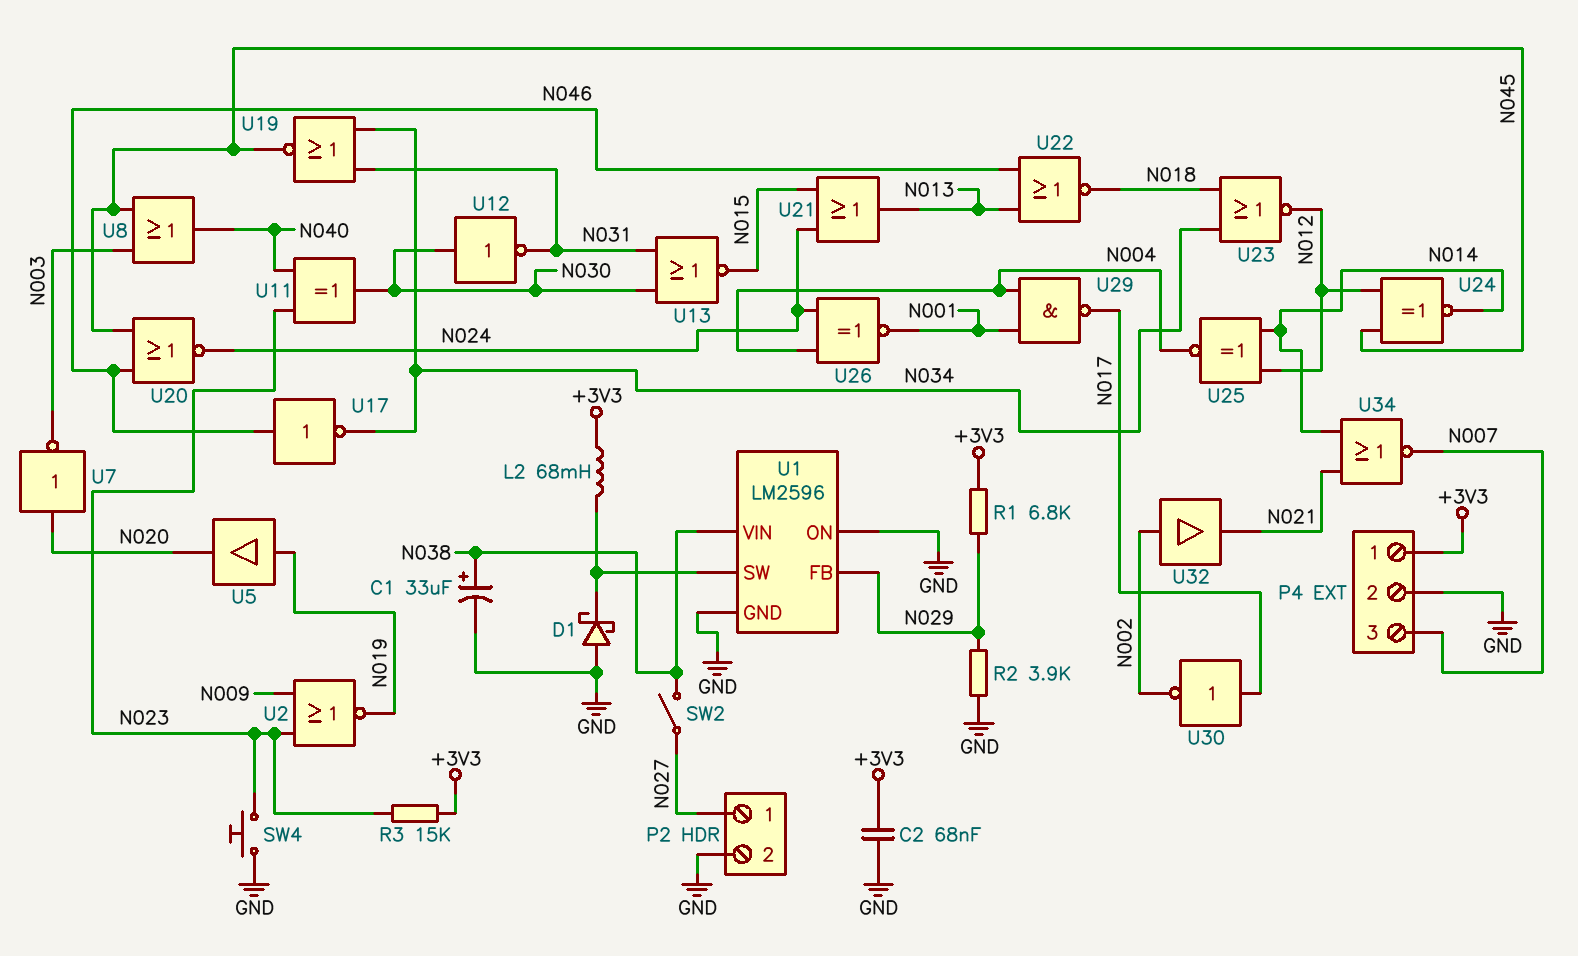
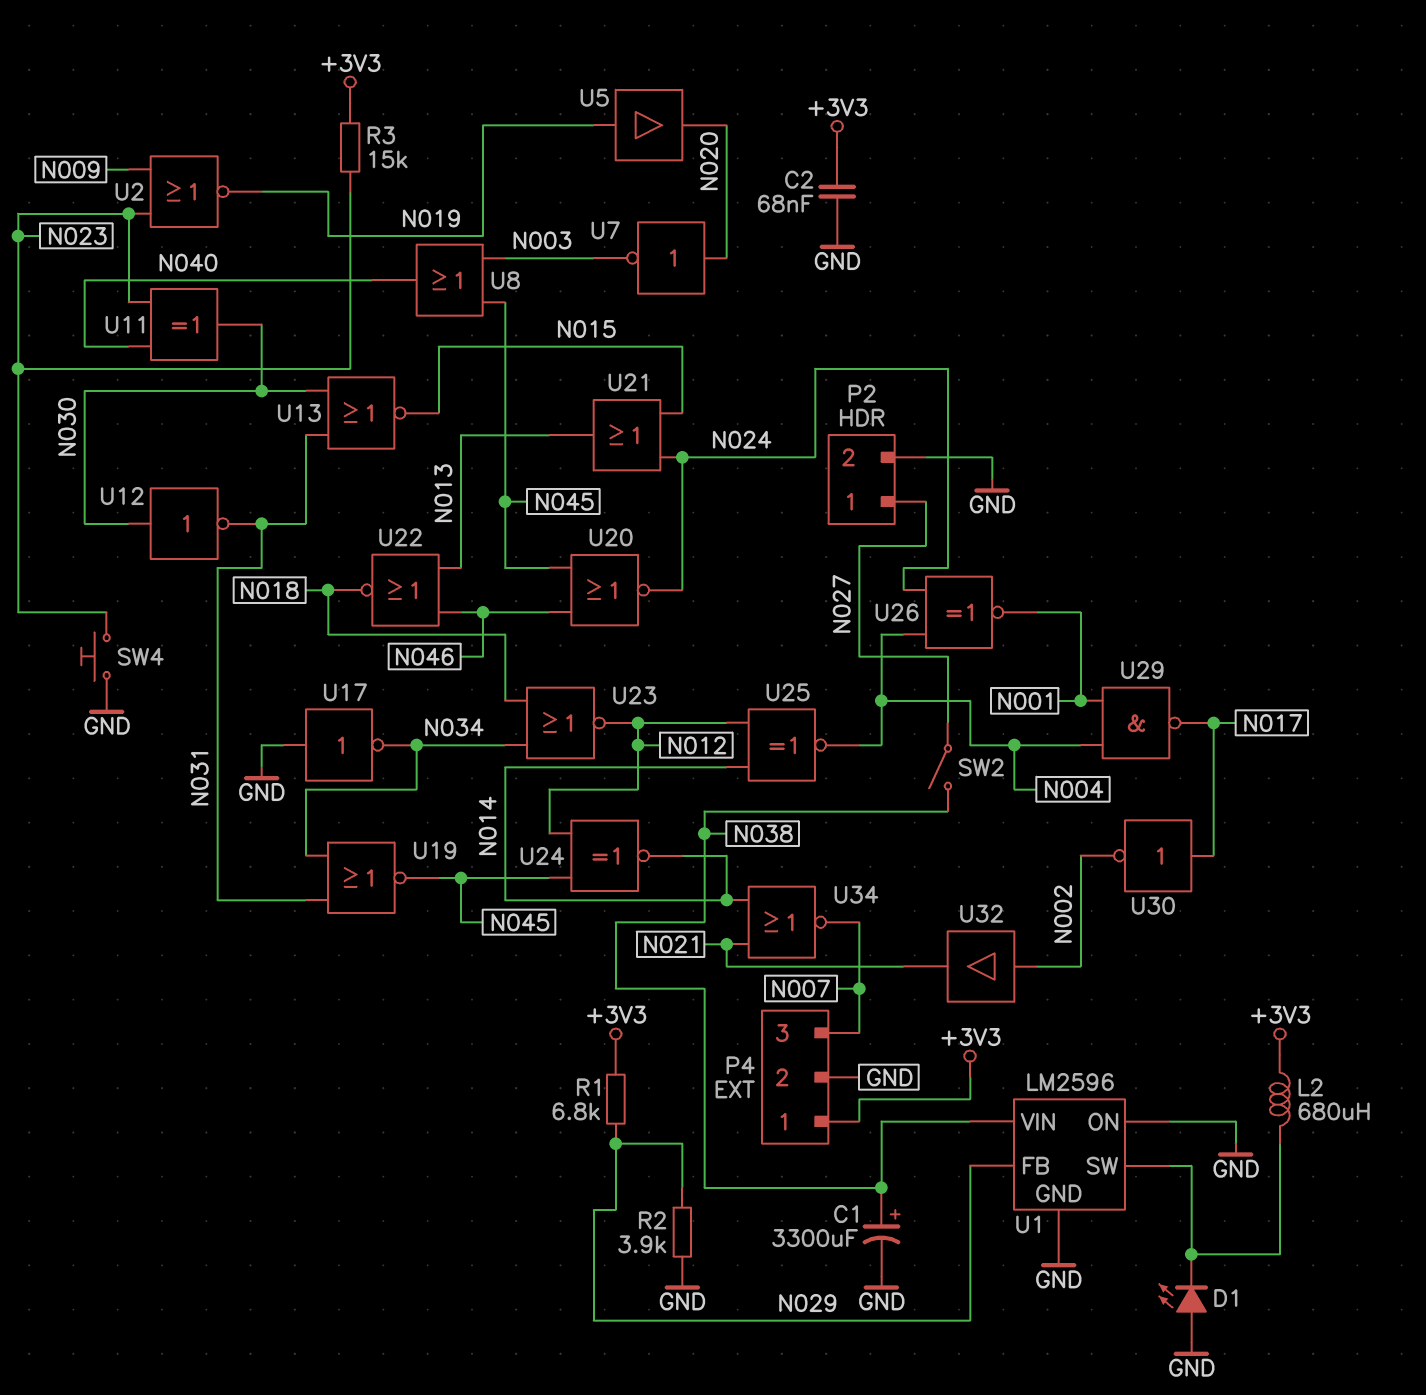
C1: 33uF (plus N038, minus GND) -> 3300uF (plus N038, minus GND)
D1: schottky (A GND, K U1/SW) -> LED (A GND, K U1/SW)
L2: 68mH (+3V3, U1/SW) -> 680uH (+3V3, U1/SW)
U17: NOT (in N046, out N034) -> NOT (in GND, out N034)

